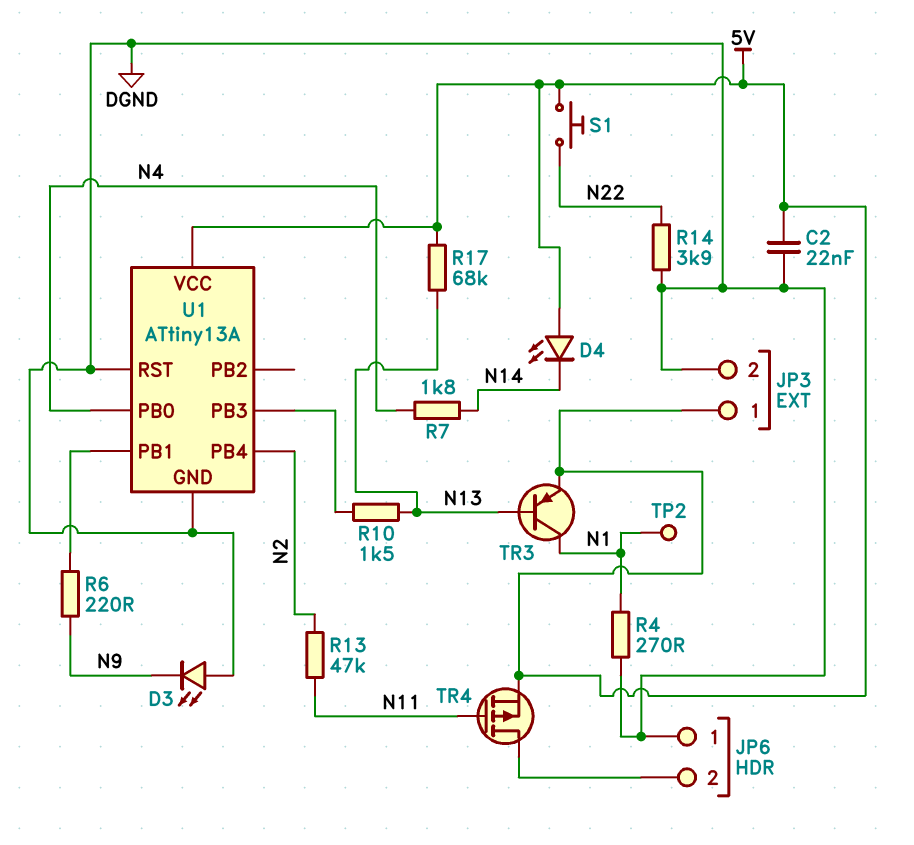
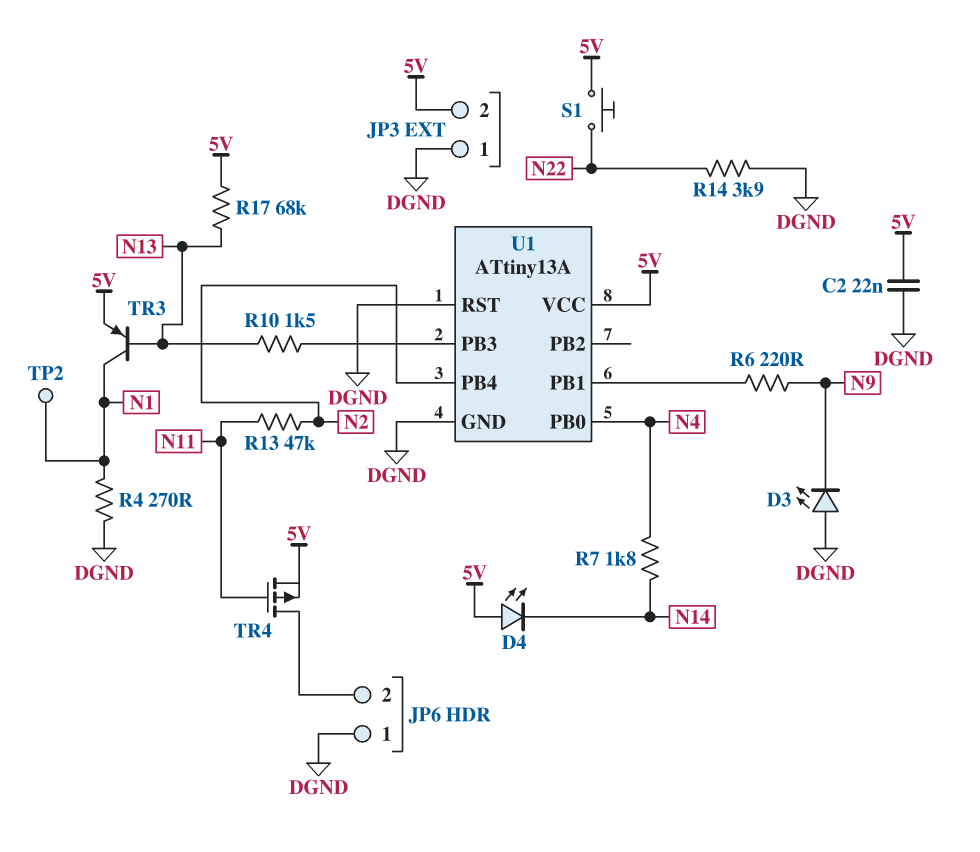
JP3 pin 1: 5V -> DGND
JP3 pin 2: DGND -> 5V

